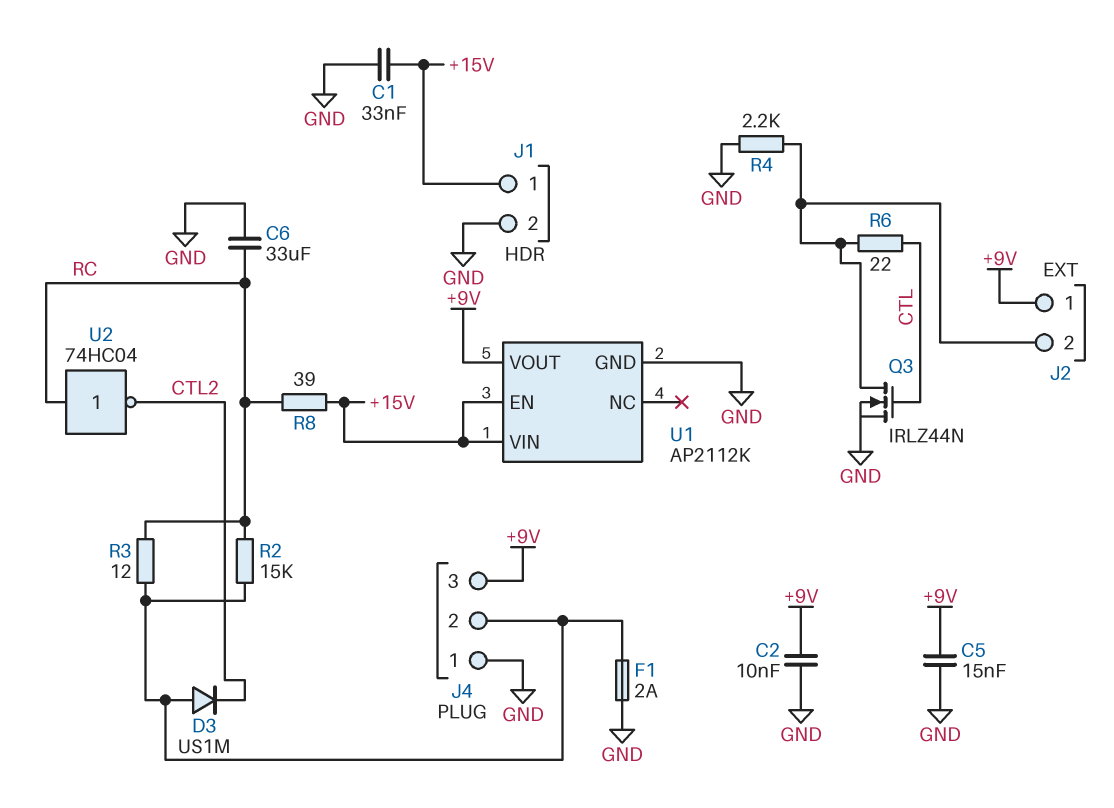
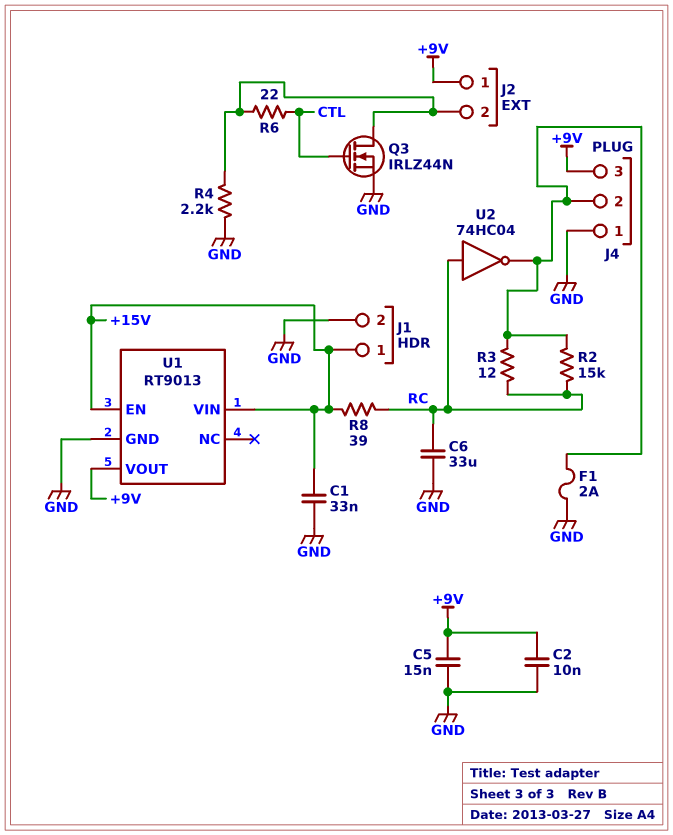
D3: diode US1M (A J4/2, K CTL2) -> none
U1: AP2112K -> RT9013
U2: NOT 74HC04 (in RC, out CTL2) -> NOT 74HC04 (in RC, out J4/2)

